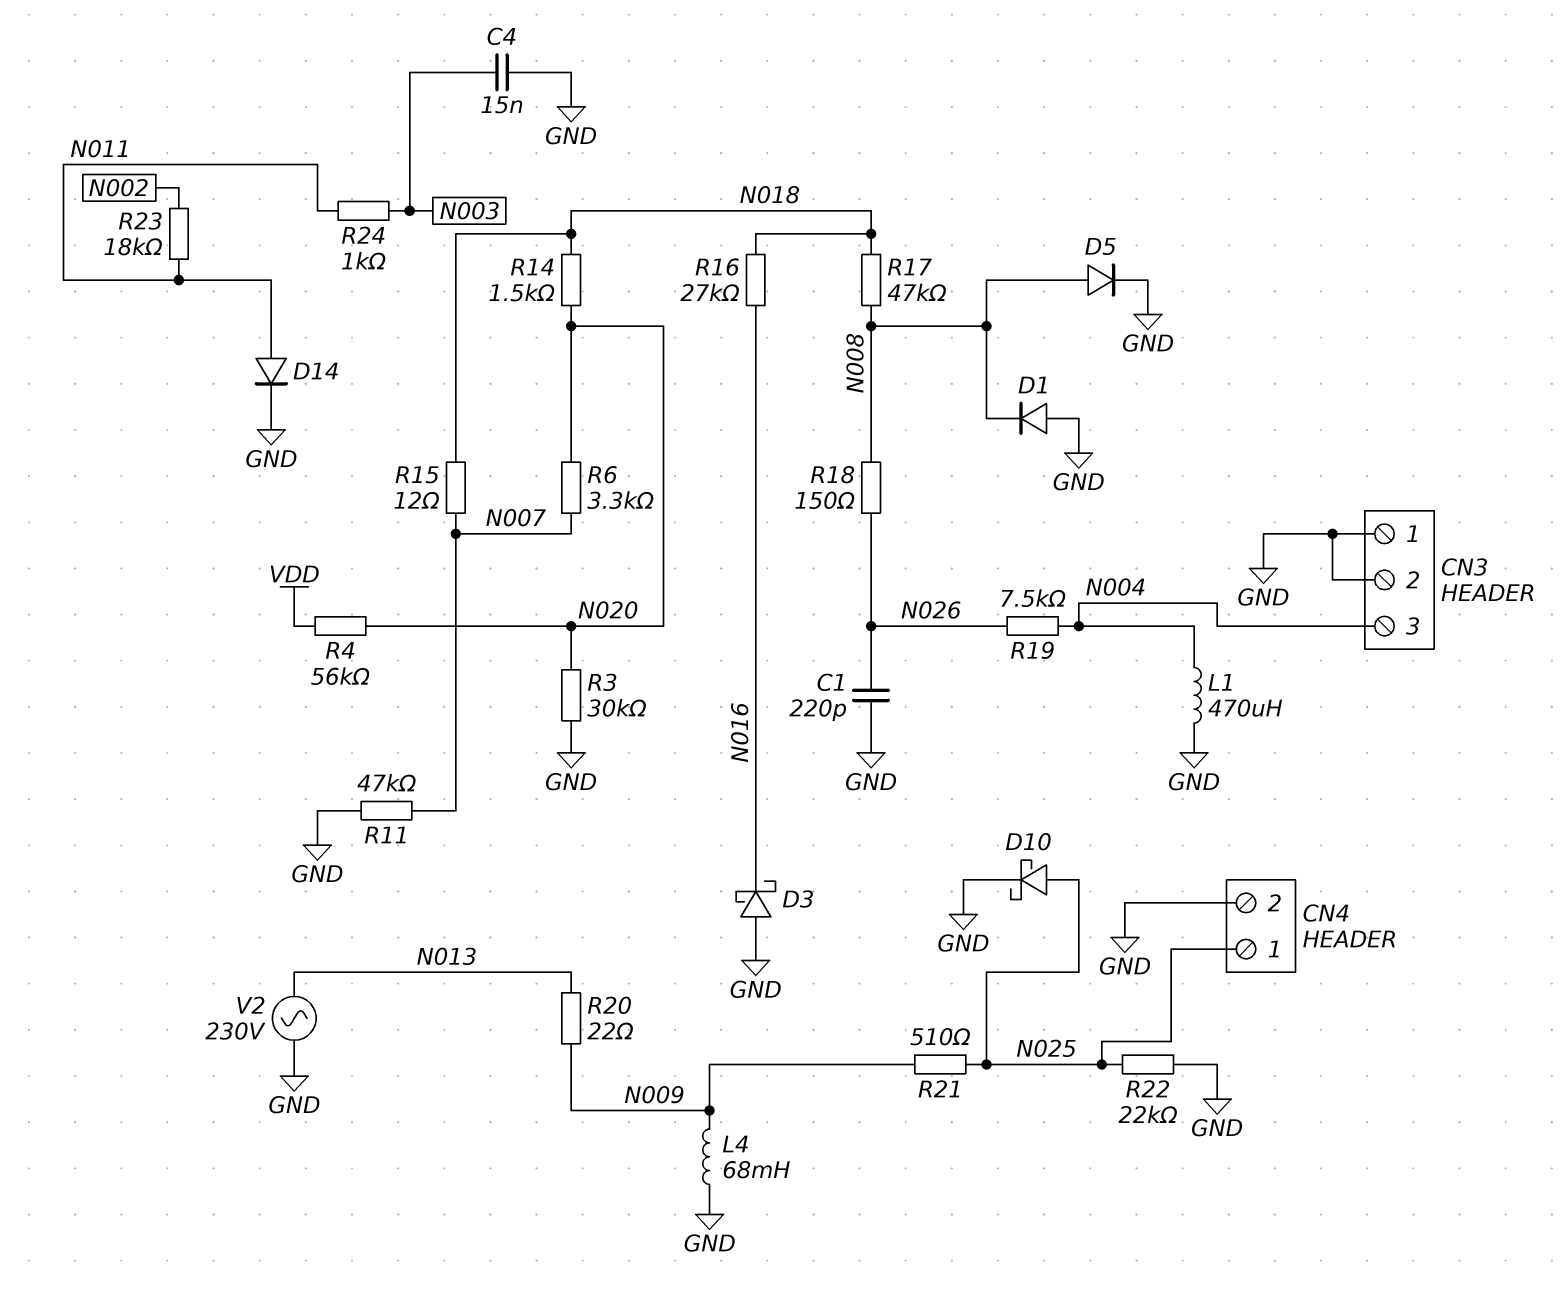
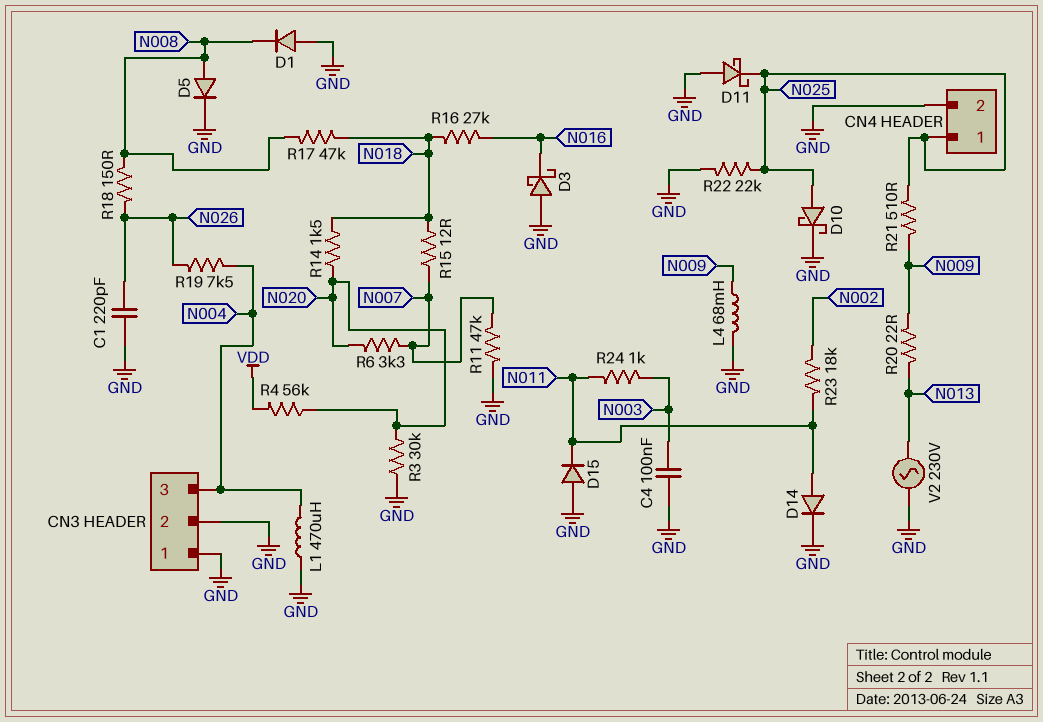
C4: 15nF (GND, N003) -> 100nF (GND, N003)
D11: none -> schottky (A GND, K N025)
D15: none -> diode (A GND, K N011)

